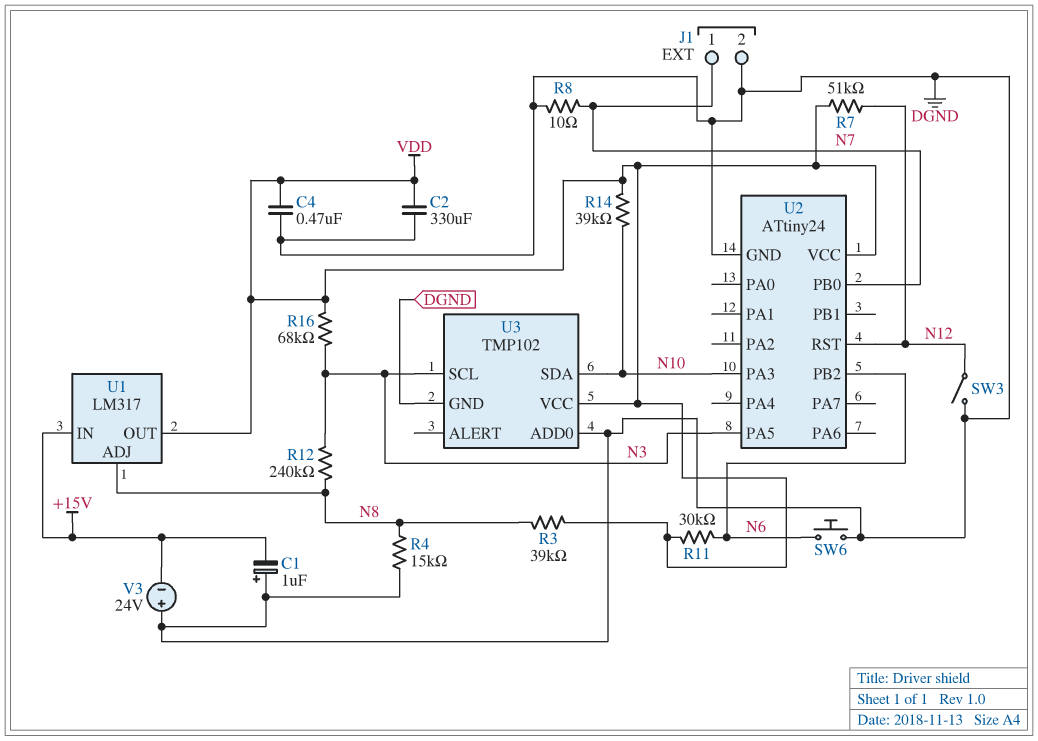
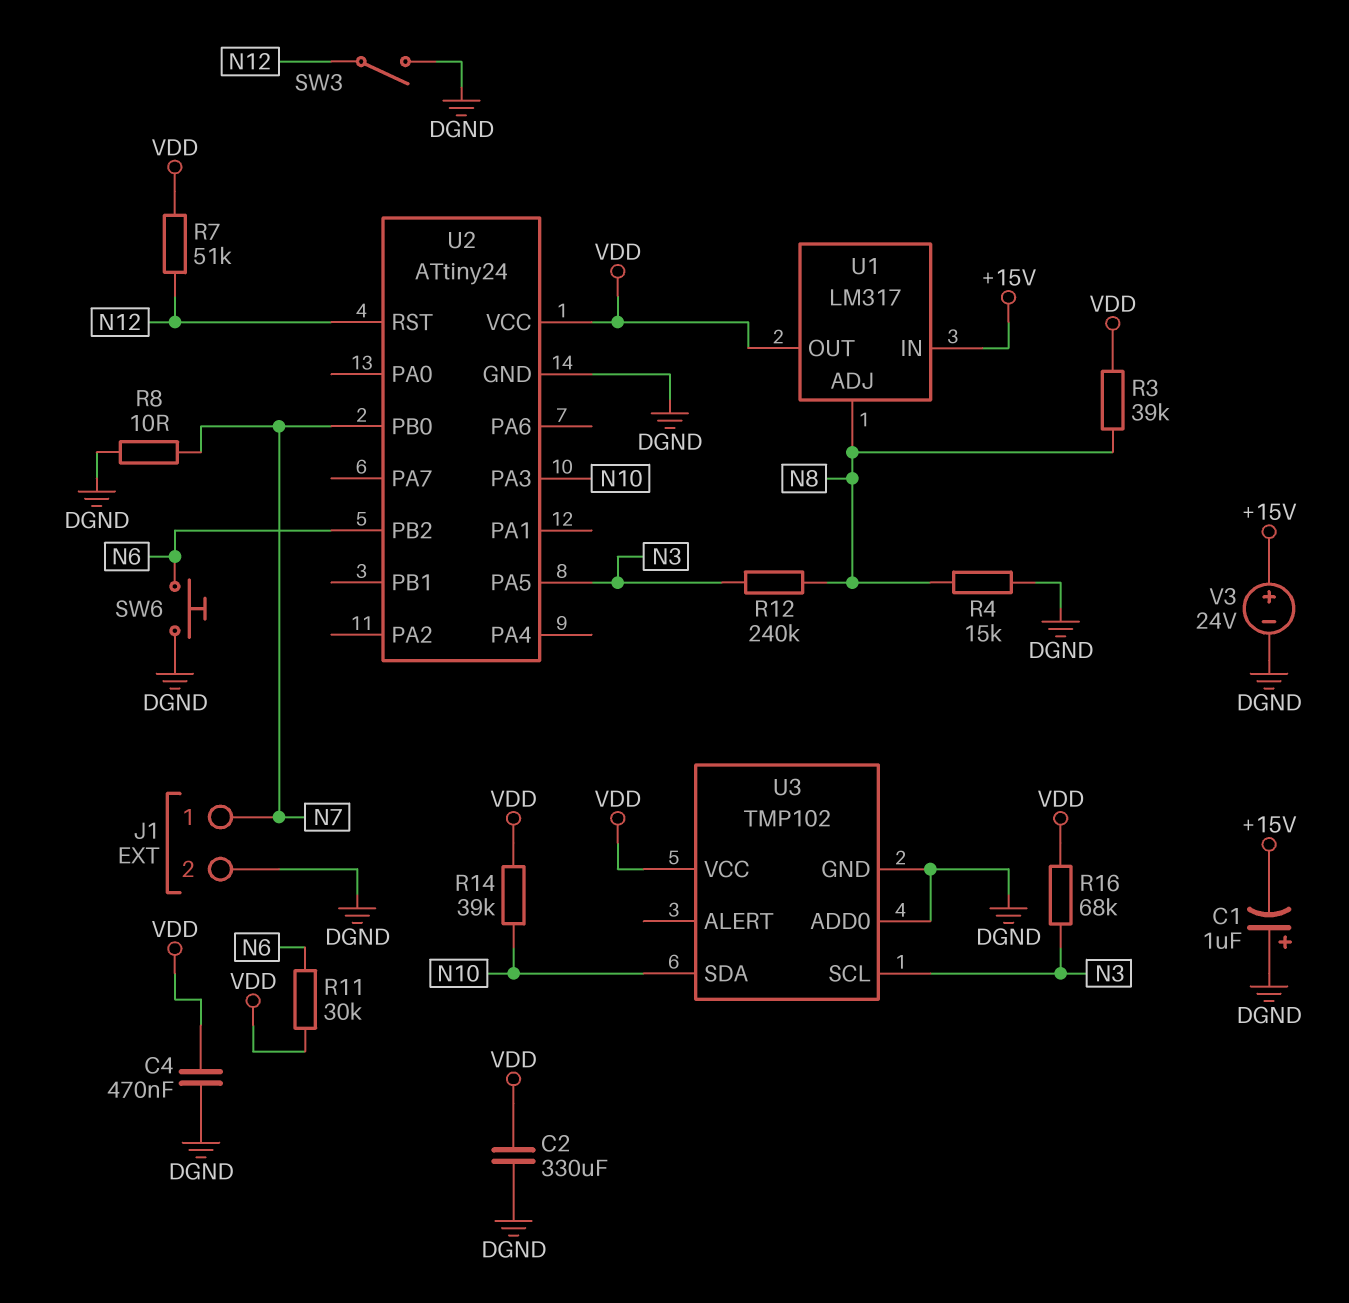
V3: 24V (plus DGND, minus +15V) -> 24V (plus +15V, minus DGND)

